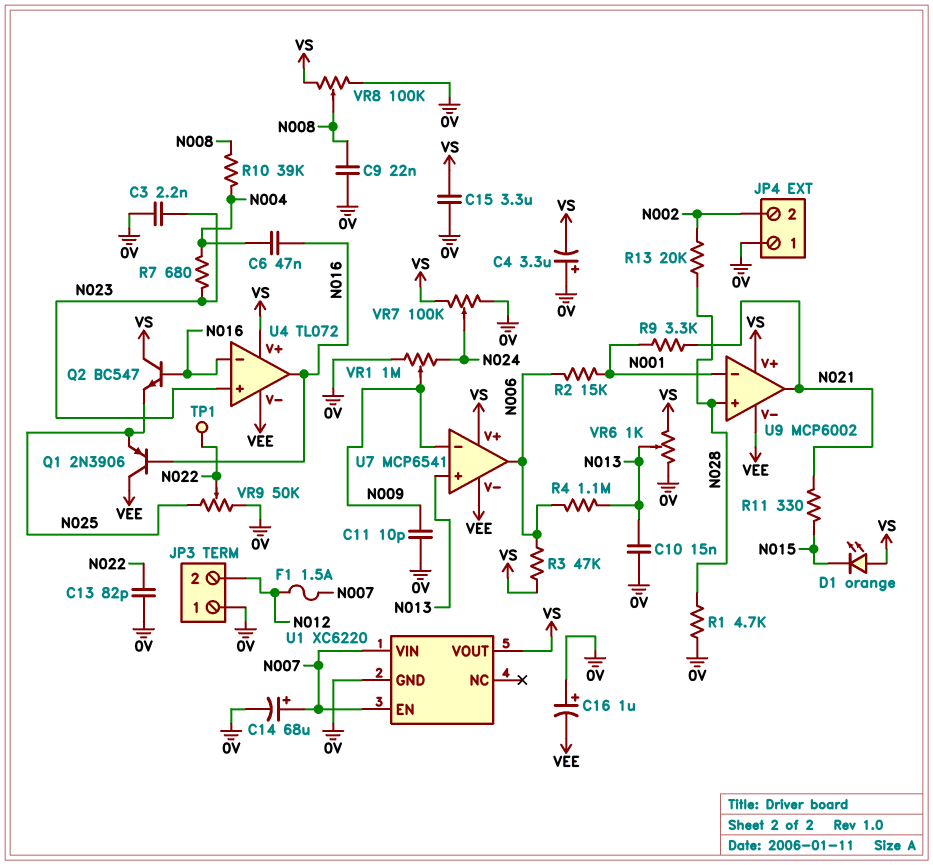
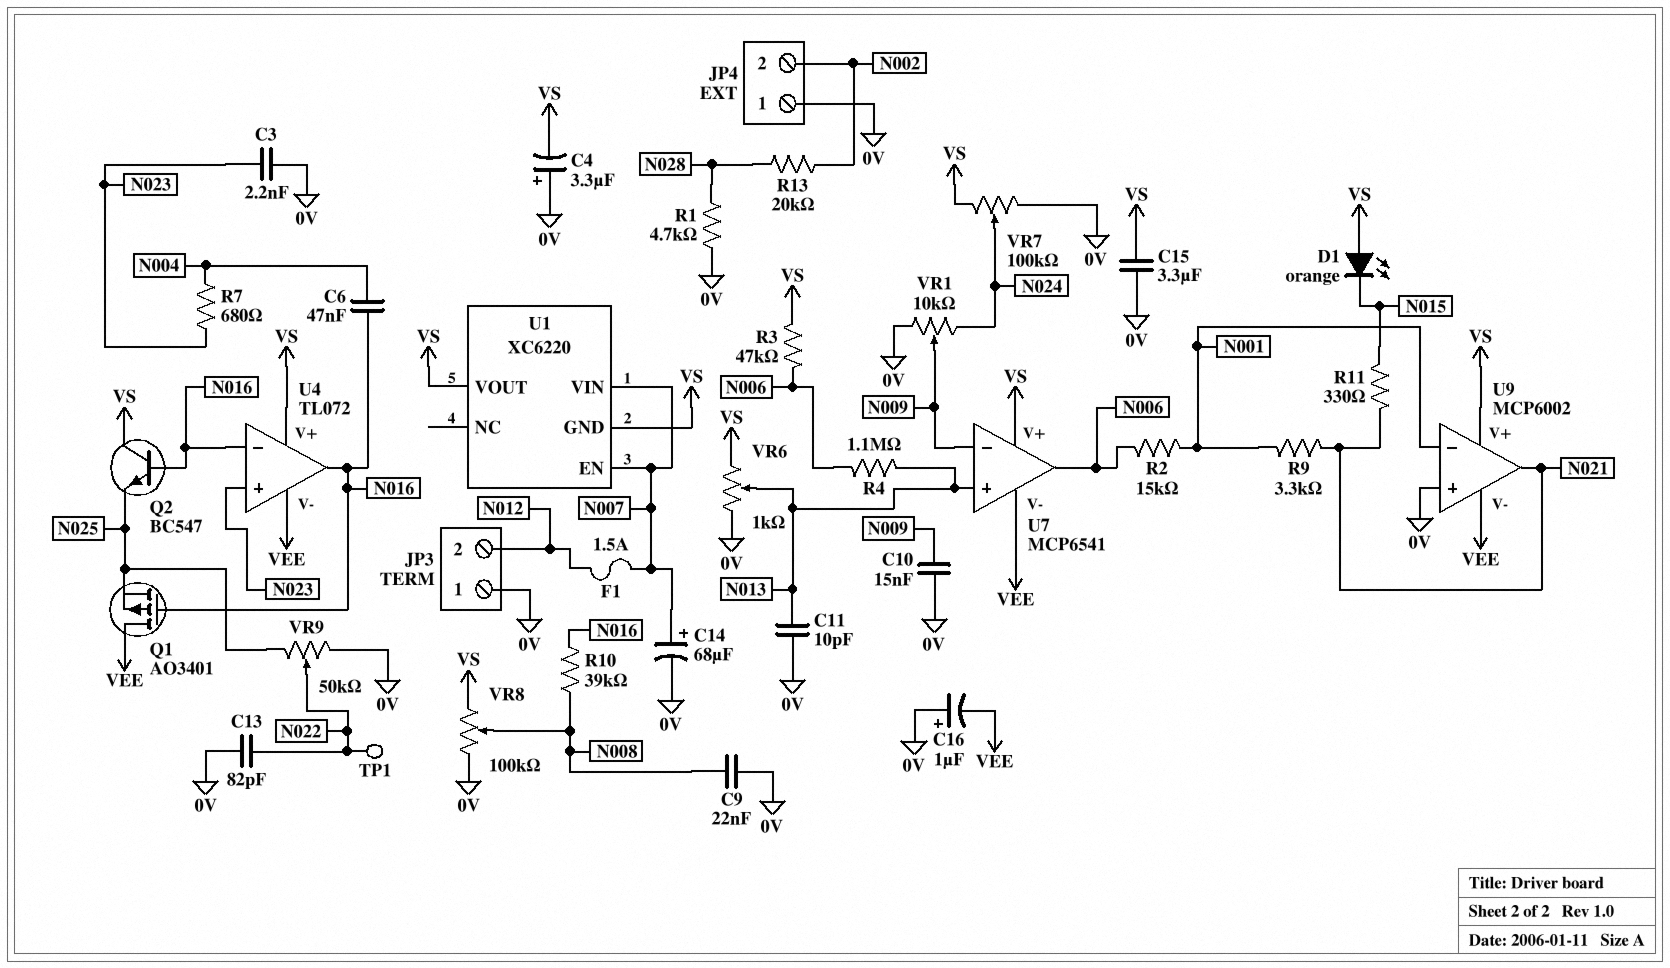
C10: 15nF (0V, N013) -> 15nF (0V, N009)
C11: 10pF (0V, N009) -> 10pF (0V, N013)
Q1: PNP 2N3906 (B N016, C VEE, E N025) -> PMOS AO3401 (G N016, D VEE, S N025)
R10: 39k (N004, N008) -> 39k (N008, N016)
U1 pin GND: 0V -> VS
U9 pin in+: N028 -> 0V
VR1: 1M (0V, N024, wiper N009) -> 10k (0V, N024, wiper N009)

